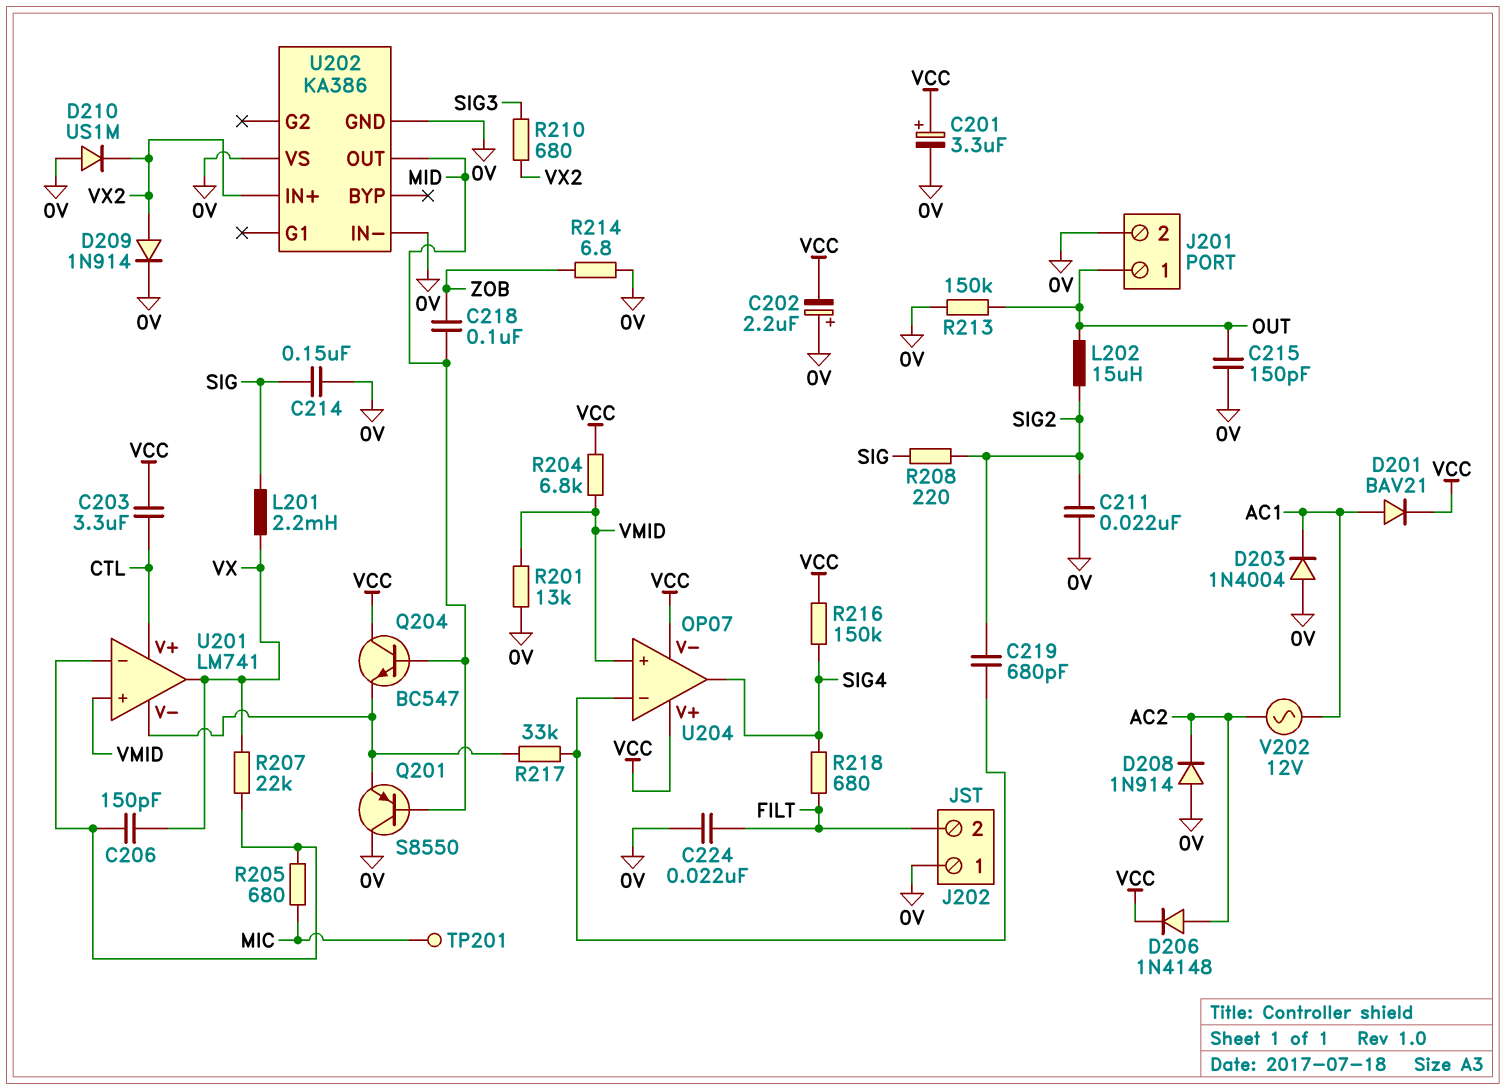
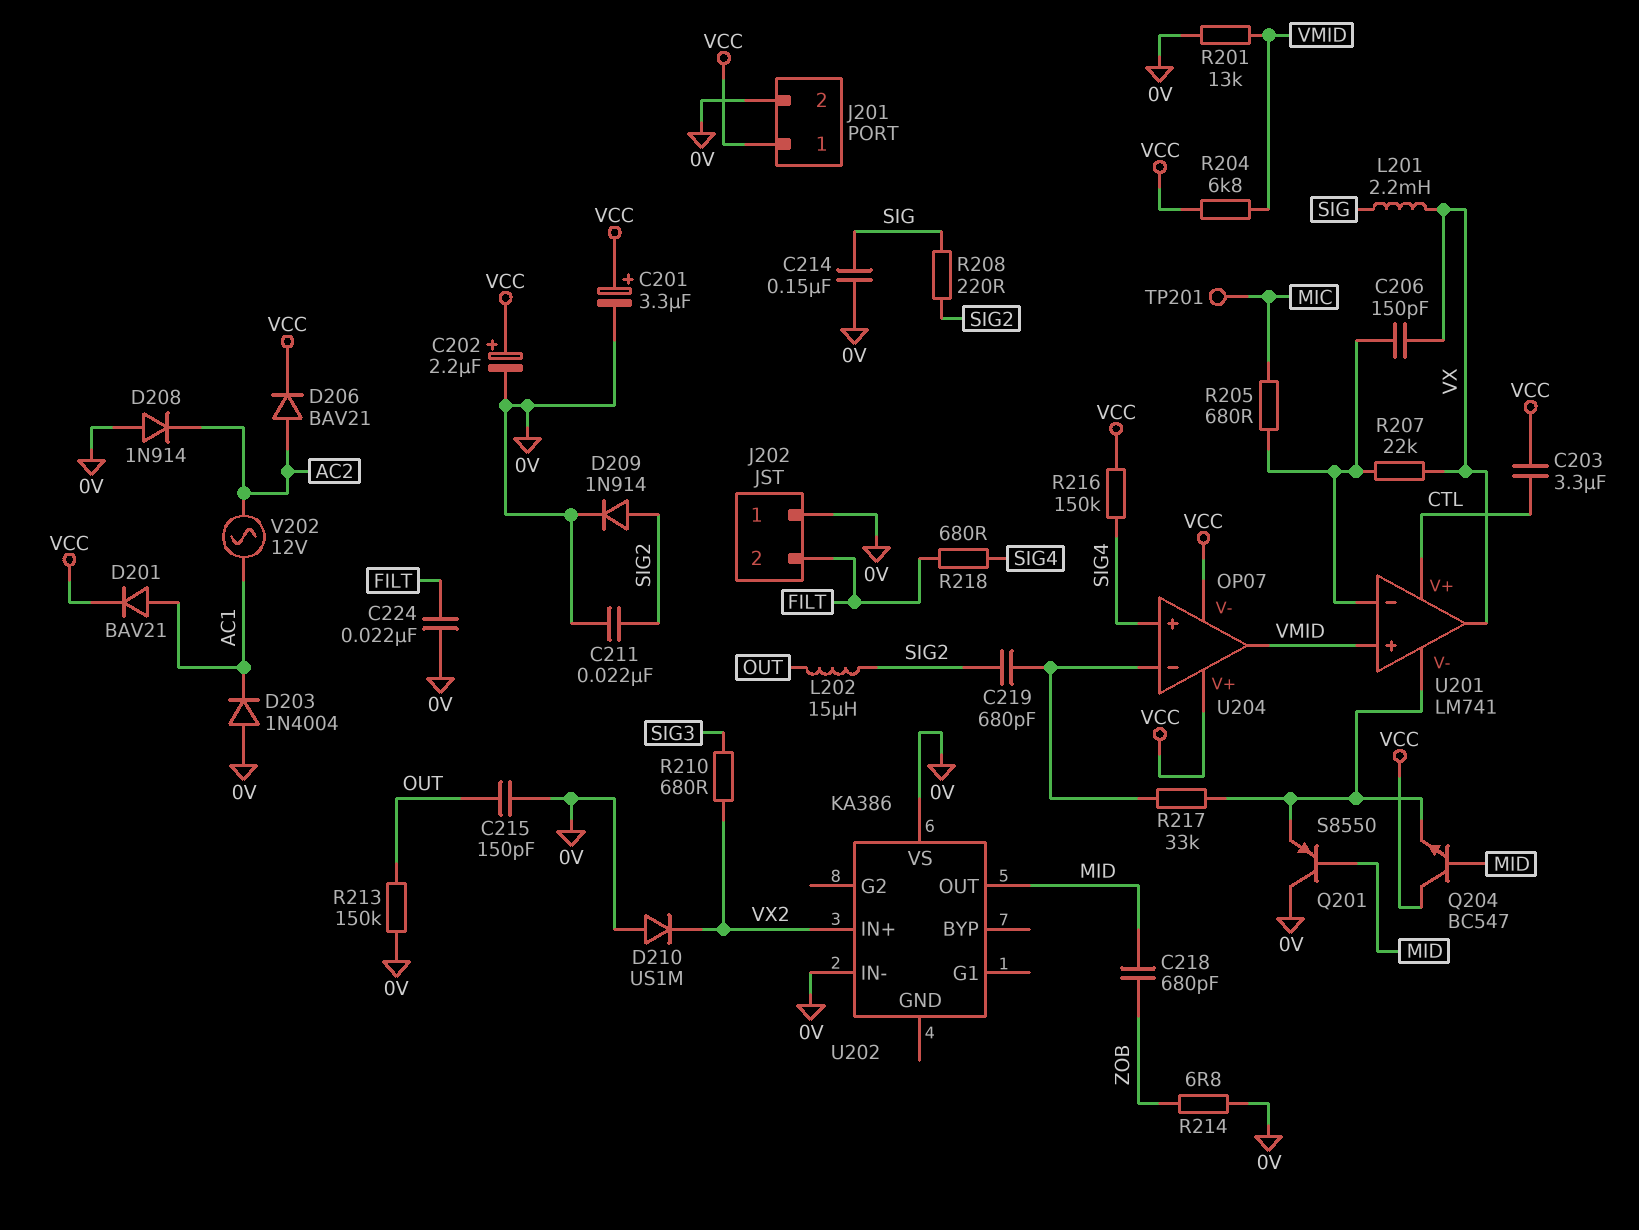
C202: 2.2uF (plus 0V, minus VCC) -> 2.2uF (plus VCC, minus 0V)
C218: 100nF (MID, ZOB) -> 680pF (MID, ZOB)
D206: diode 1N4148 (A AC2, K VCC) -> diode BAV21 (A AC2, K VCC)
D209: diode 1N914 (A VX2, K 0V) -> diode 1N914 (A SIG2, K 0V)
J201 pin 1: OUT -> VCC
U202 pin GND: 0V -> none
U204 pin in+: VMID -> SIG4
U204 pin out: SIG4 -> VMID

